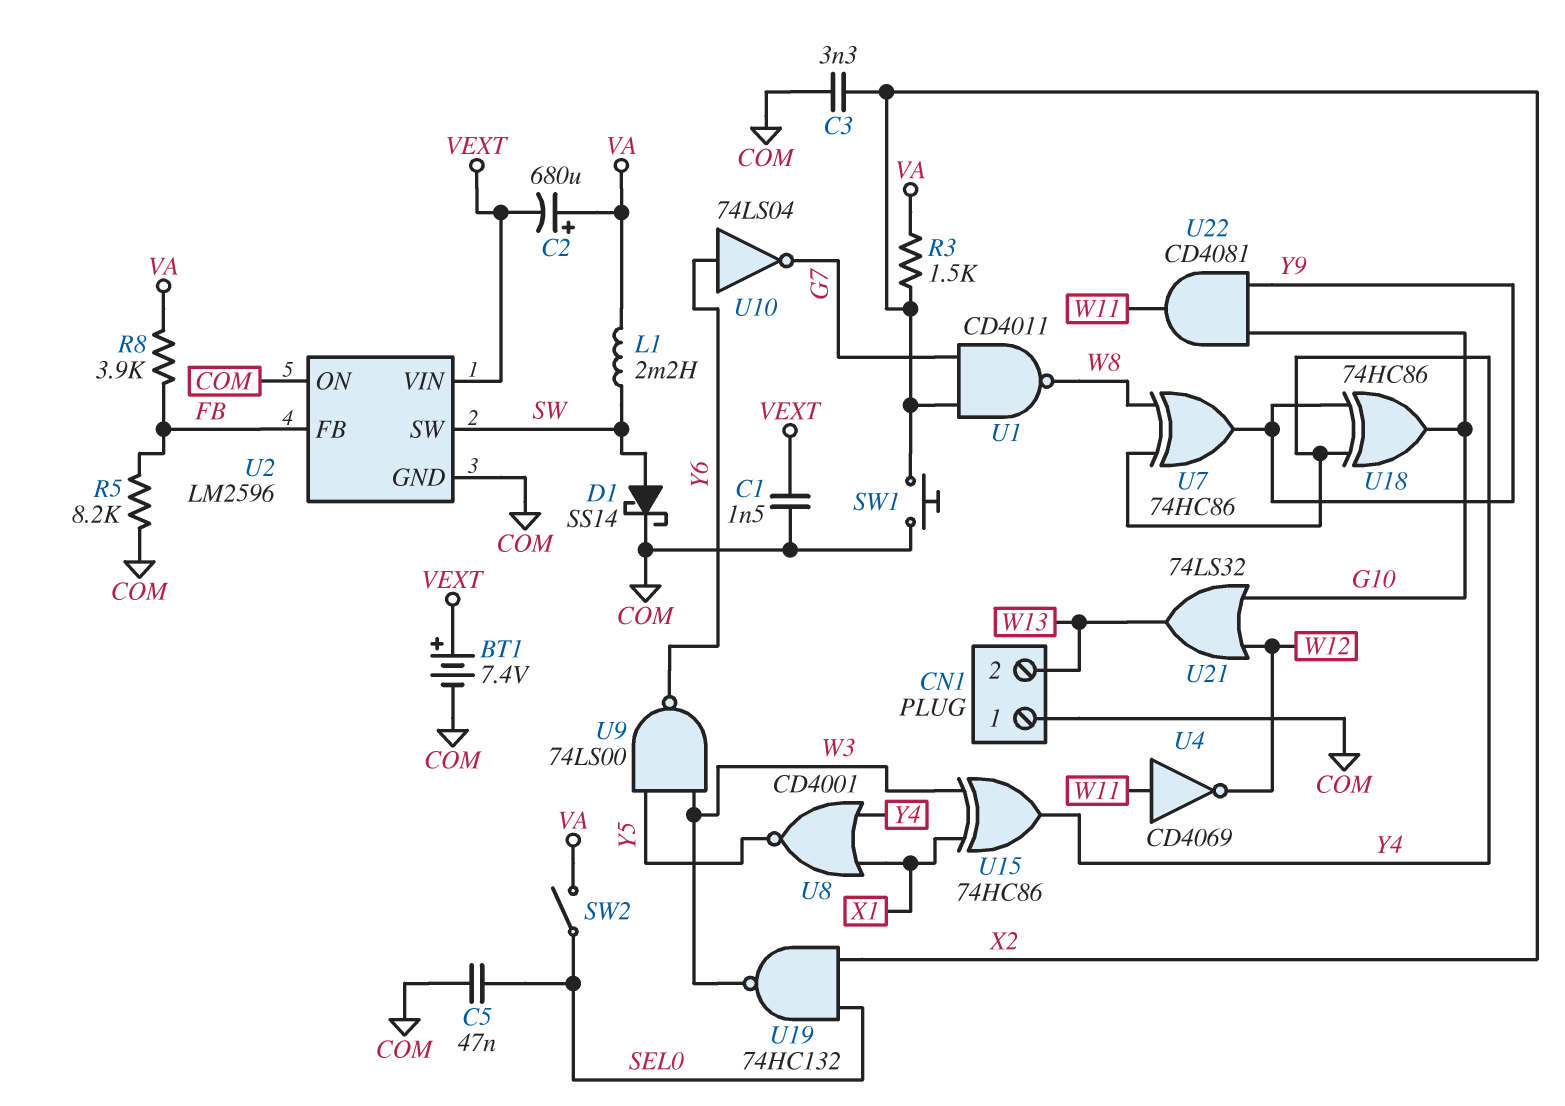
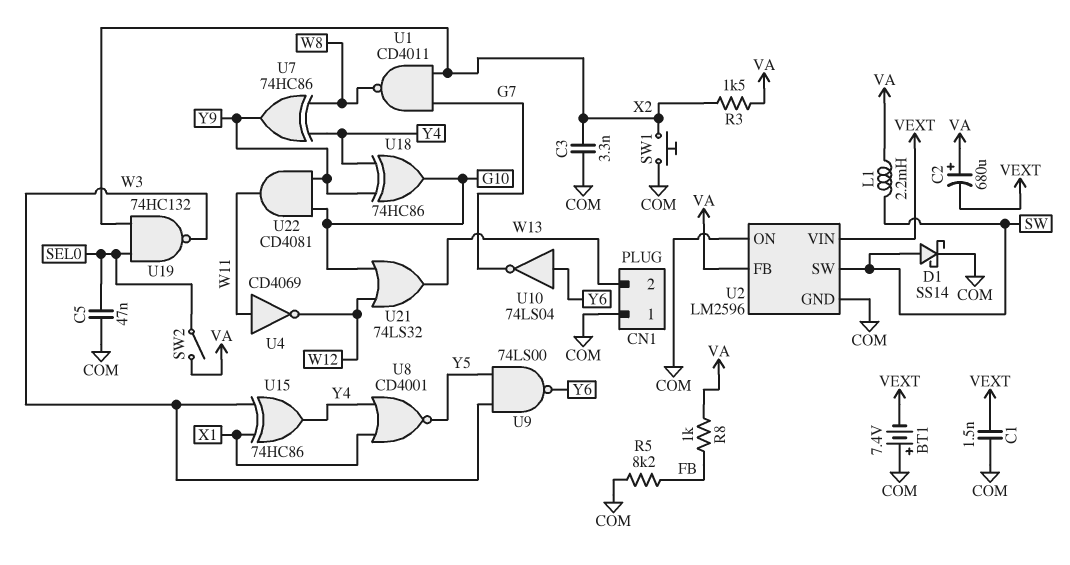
BT1: 7.4V (plus VEXT, minus COM) -> 7.4V (plus COM, minus VEXT)
R8: 3.9k (FB, VA) -> 1k (FB, VA)
U2 pin FB: FB -> VA

